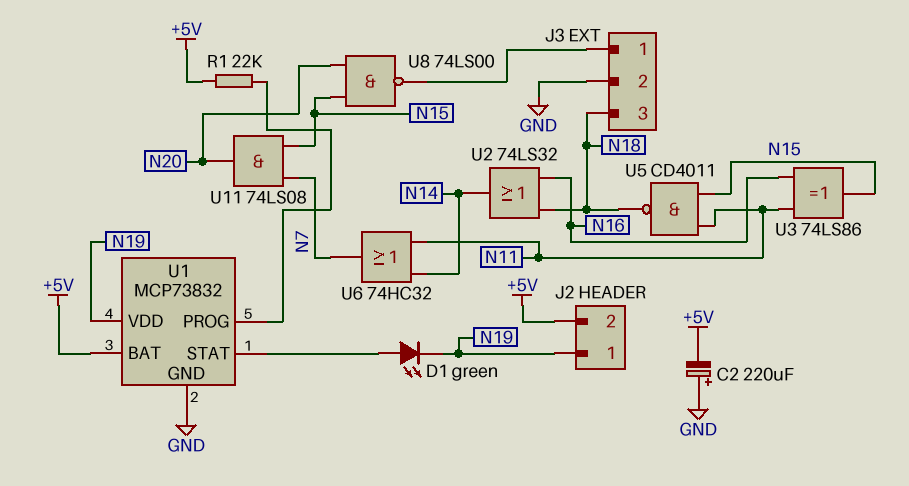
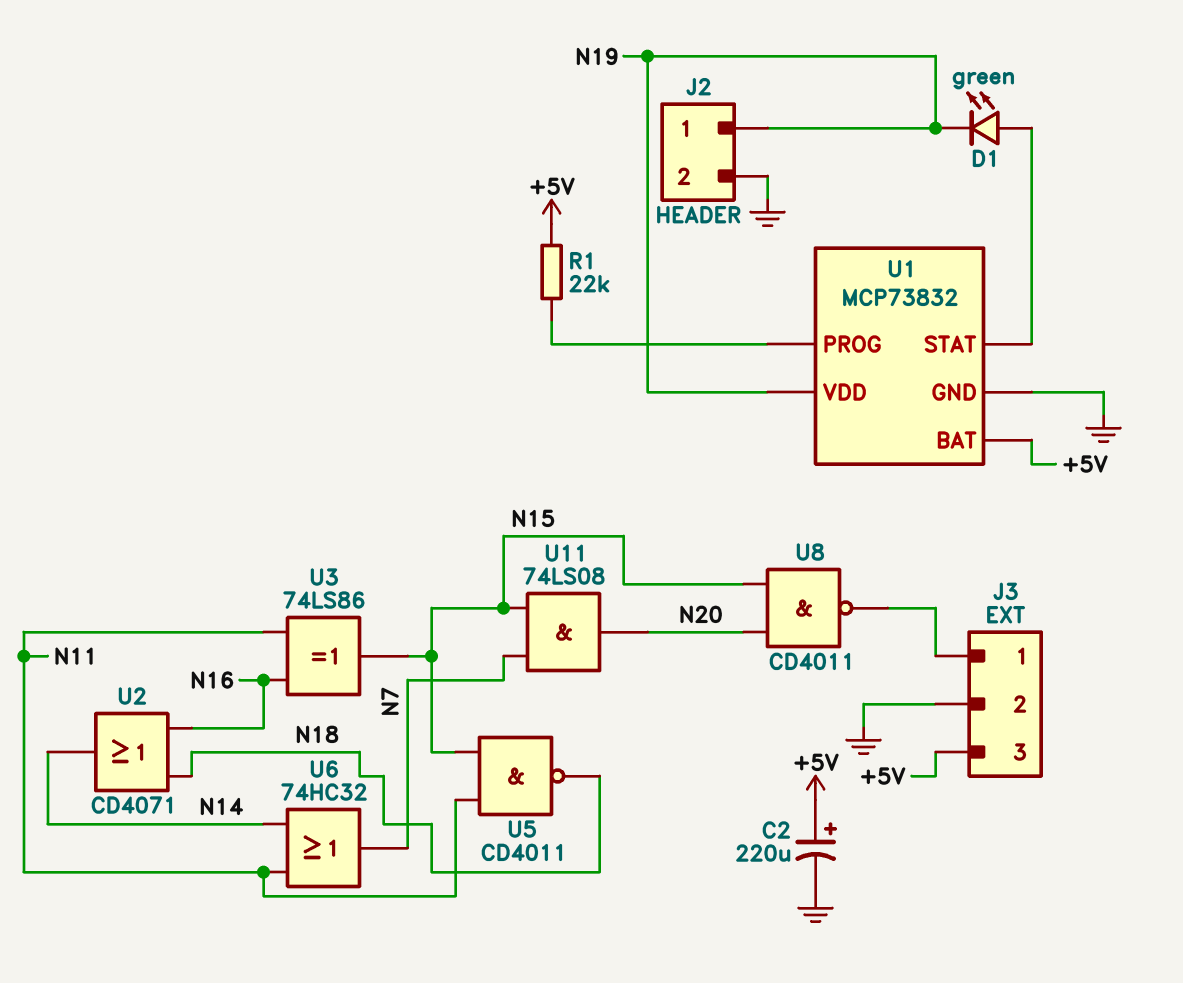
C2: 220uF (plus GND, minus +5V) -> 220uF (plus +5V, minus GND)
J2 pin 2: +5V -> GND
J3 pin 3: N18 -> +5V
U2: OR 74LS32 (in N16, in N18, out N14) -> OR CD4071 (in N16, in N18, out N14)
U8: NAND 74LS00 (in N15, in N20, out J3/1) -> NAND CD4011 (in N15, in N20, out J3/1)

